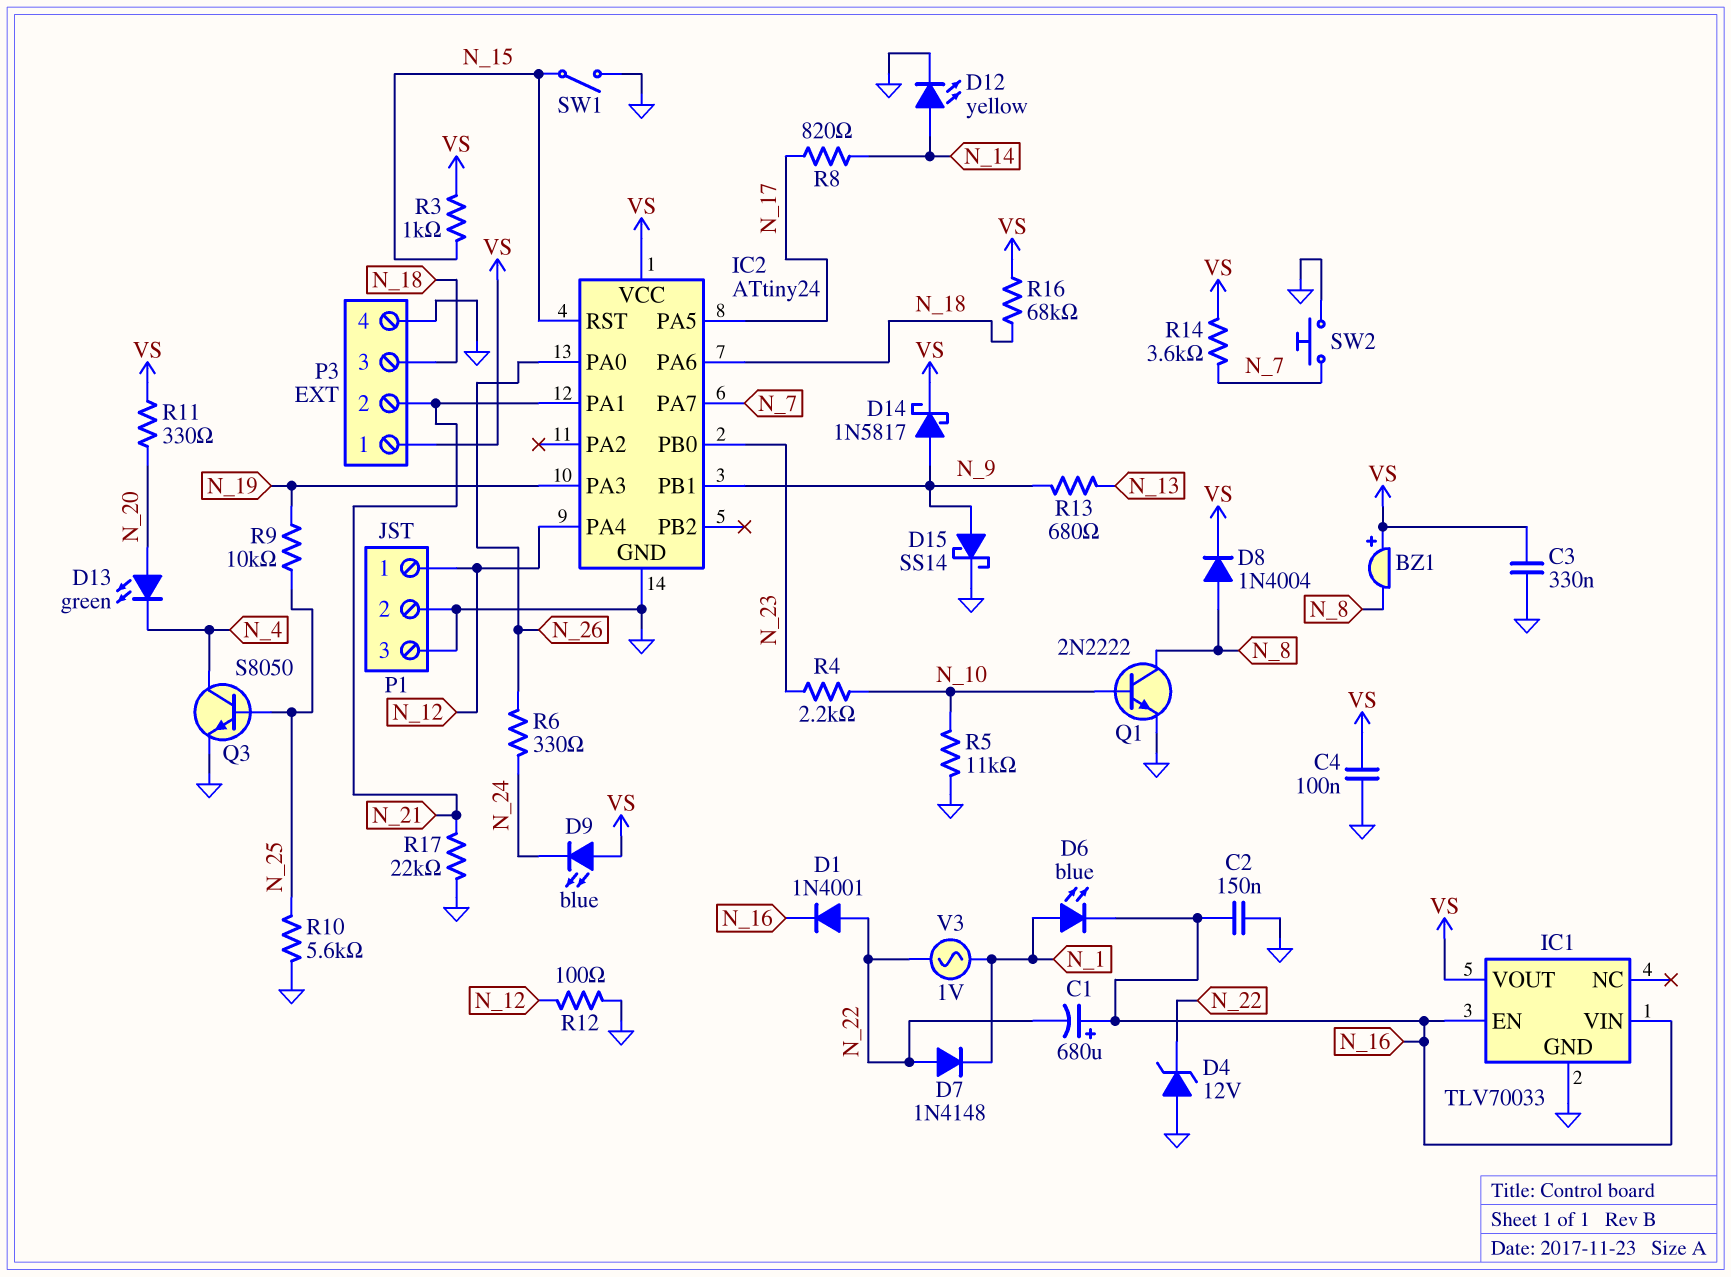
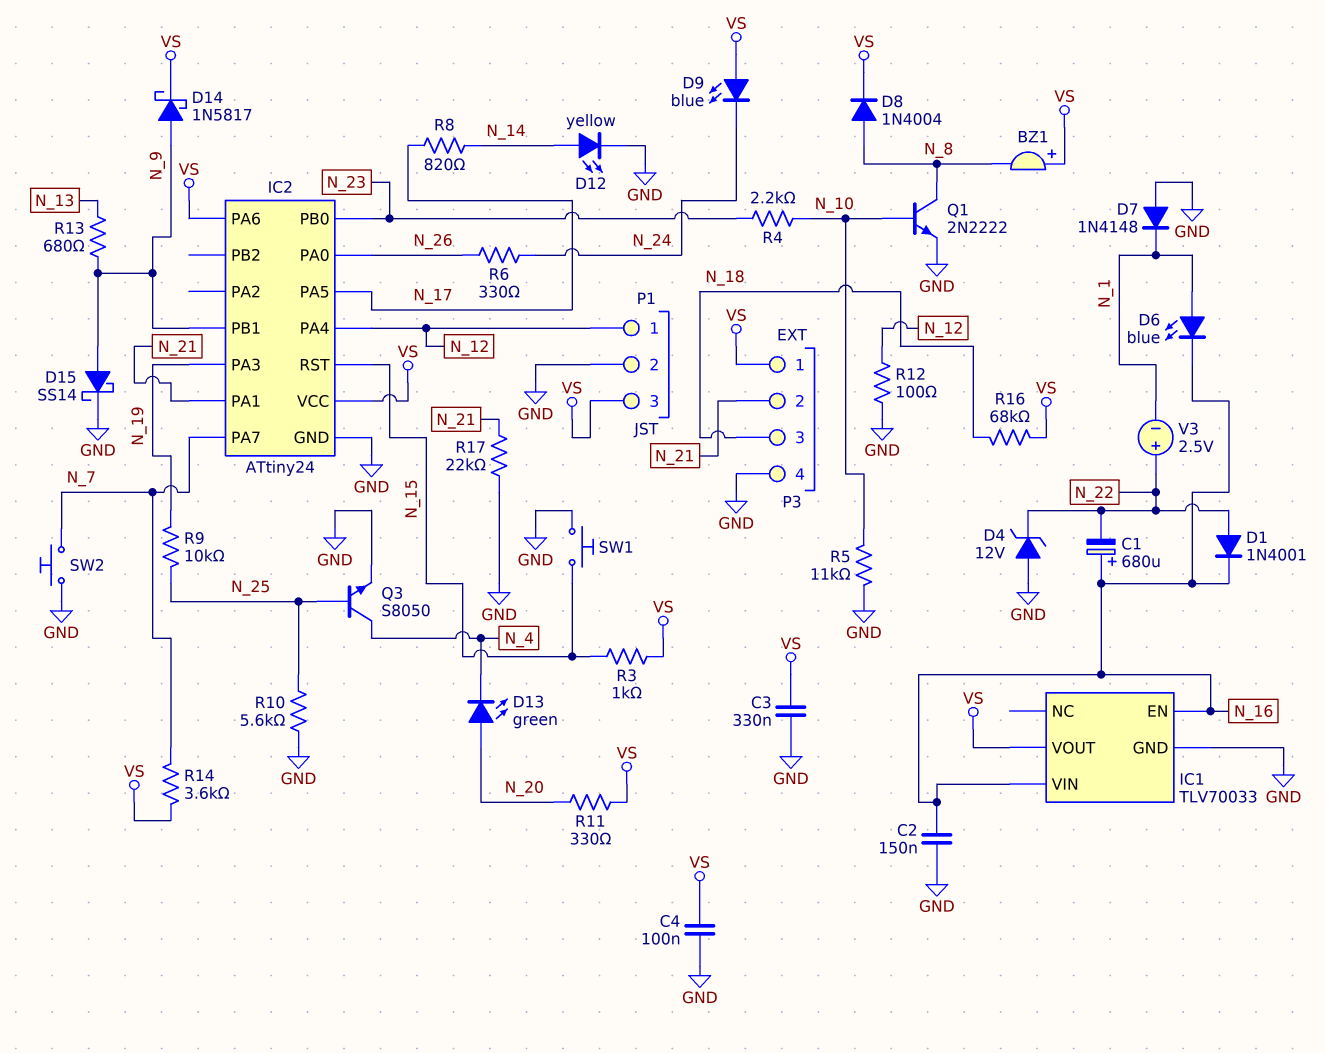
D7: diode 1N4148 (A N_22, K N_1) -> diode 1N4148 (A GND, K N_1)
IC2 pin PA6: N_18 -> VS
P1 pin 3: GND -> VS
SW1: switch (GND, N_15) -> button (GND, N_15)
V3: AC 1V (N_1, N_22) -> 2.5V (plus N_22, minus N_1)

